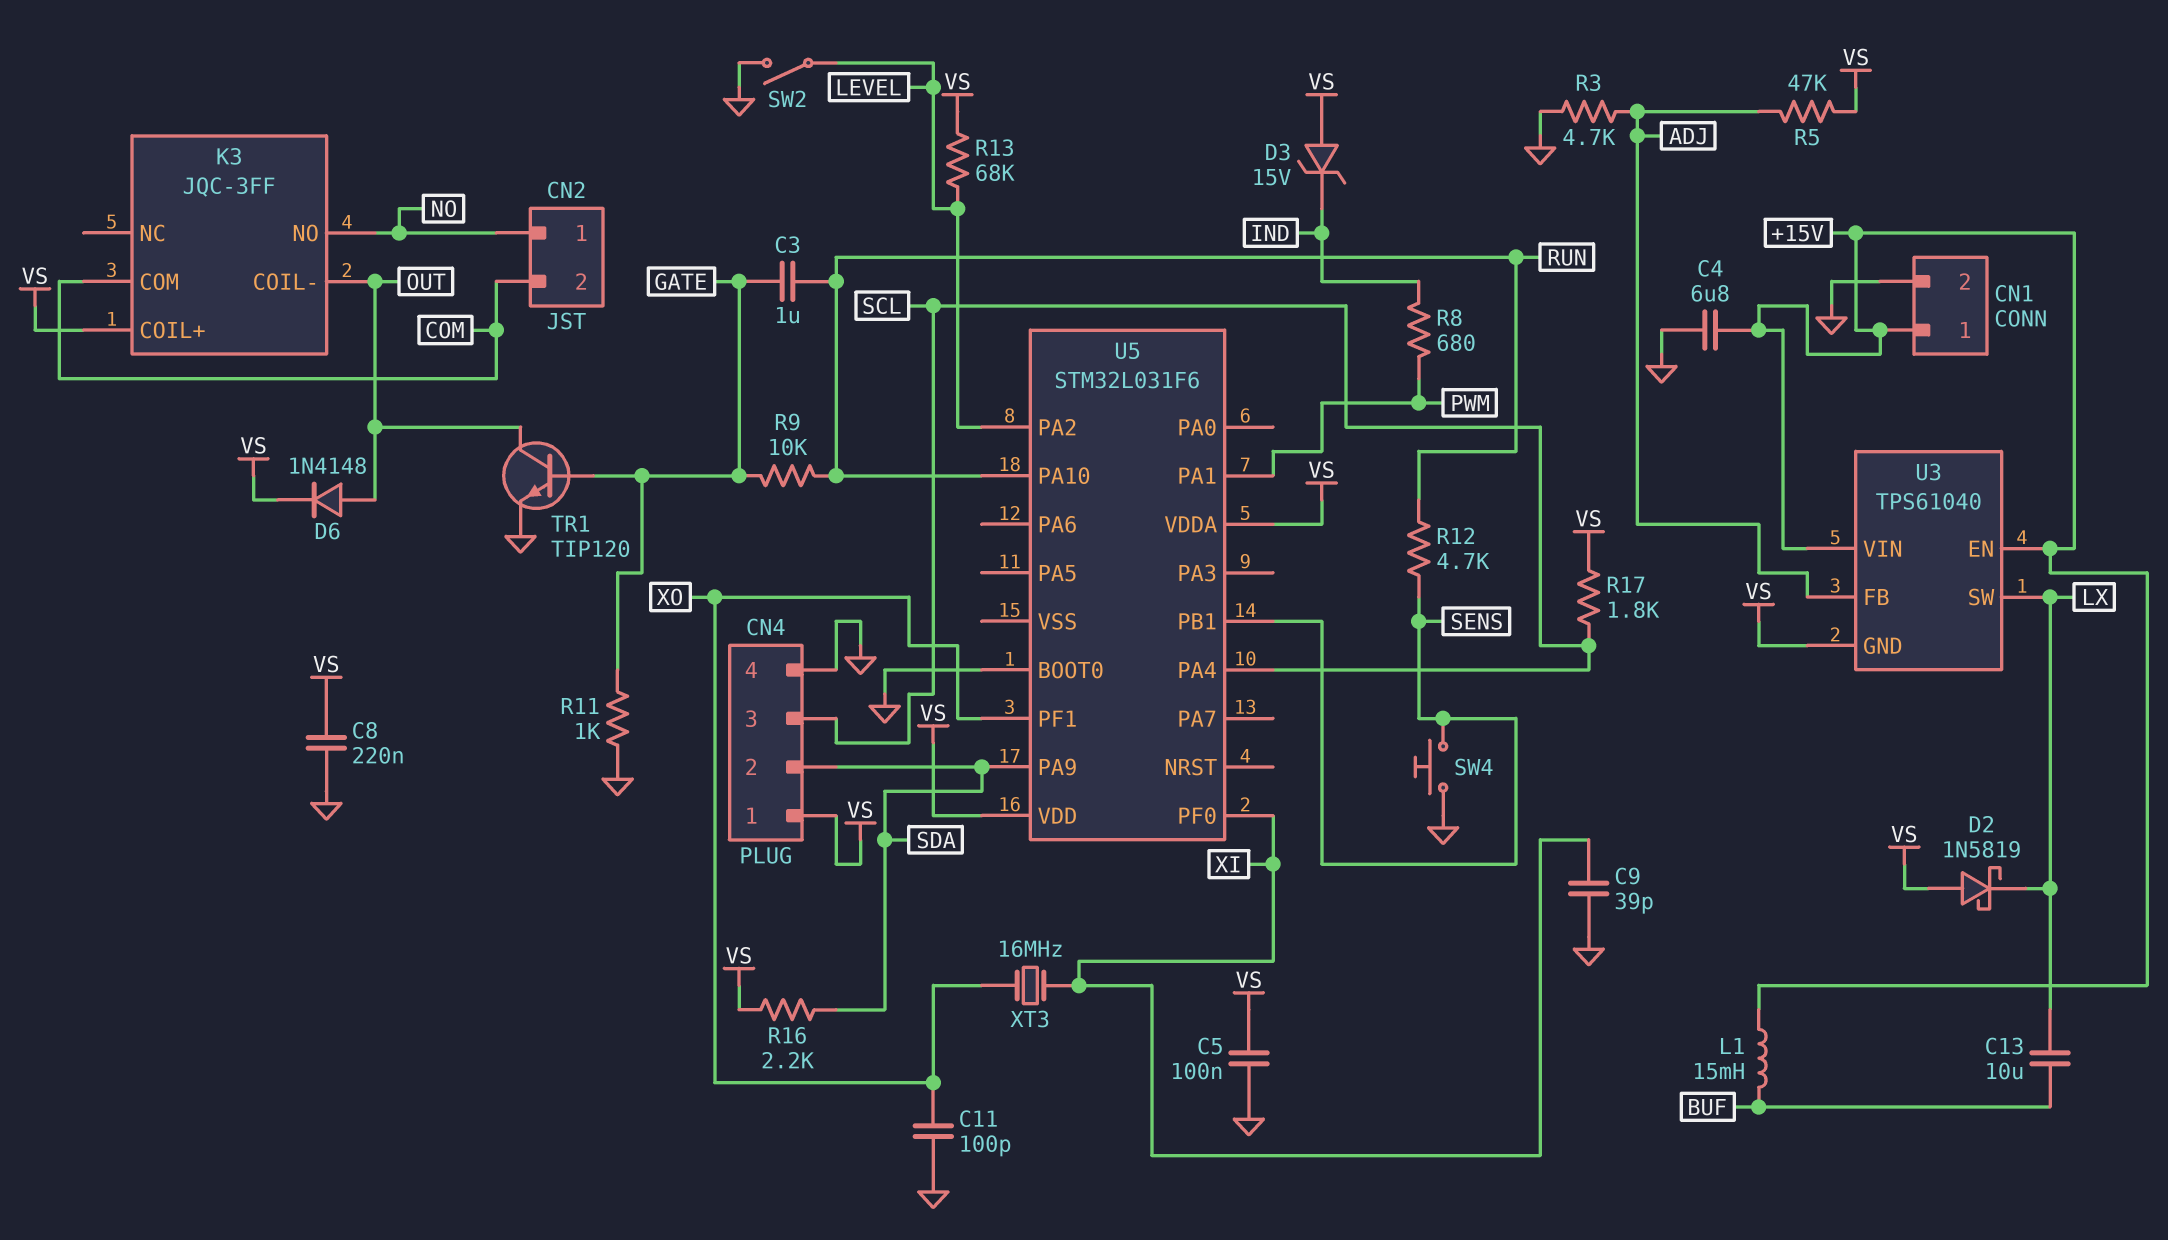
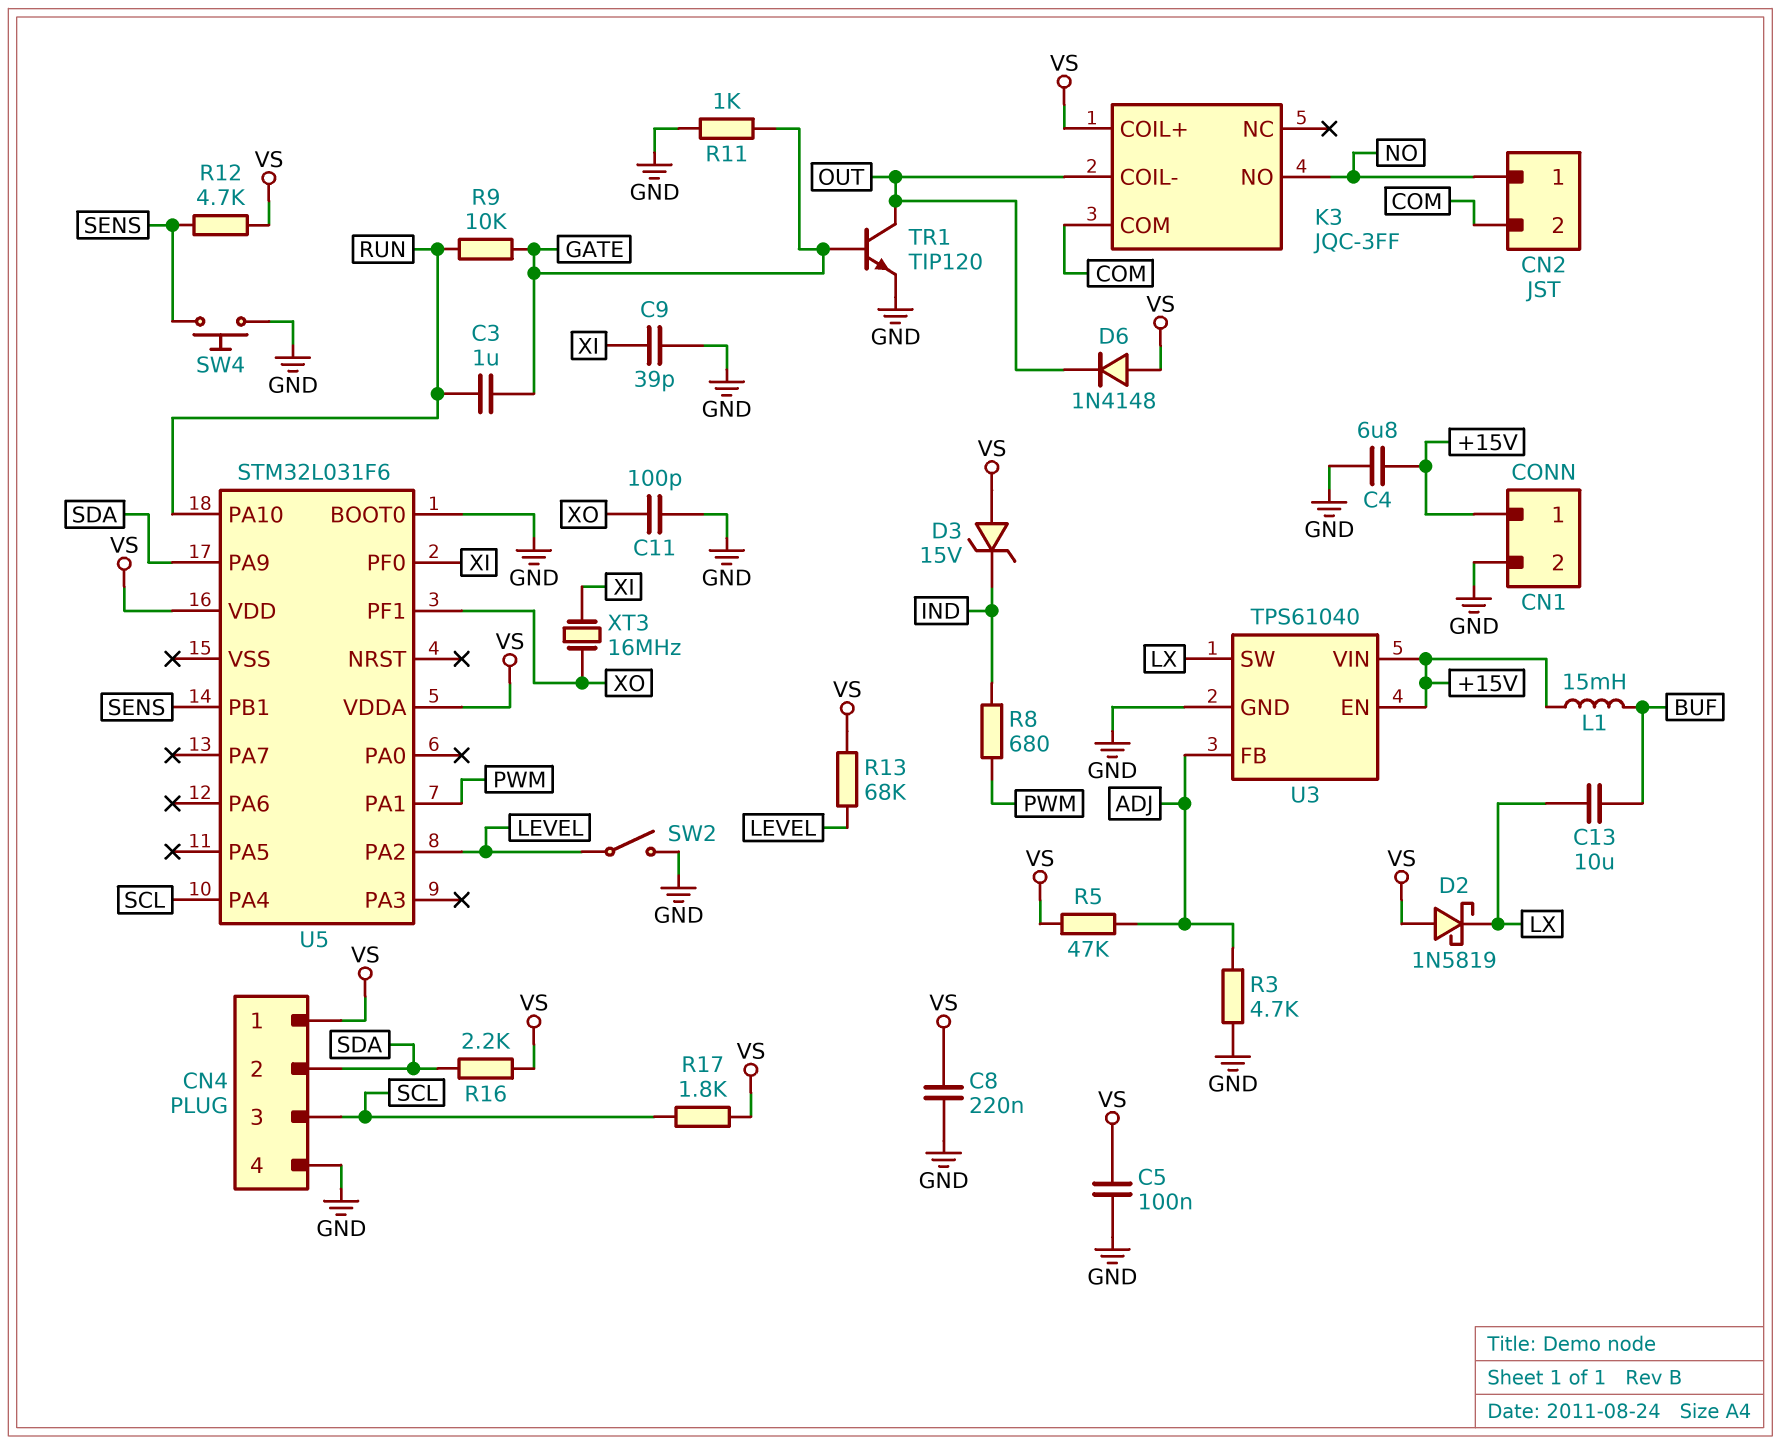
D6: diode 1N4148 (A OUT, K VS) -> diode 1N4148 (A VS, K OUT)
R12: 4.7k (RUN, SENS) -> 4.7k (SENS, VS)
U3 pin GND: VS -> GND

